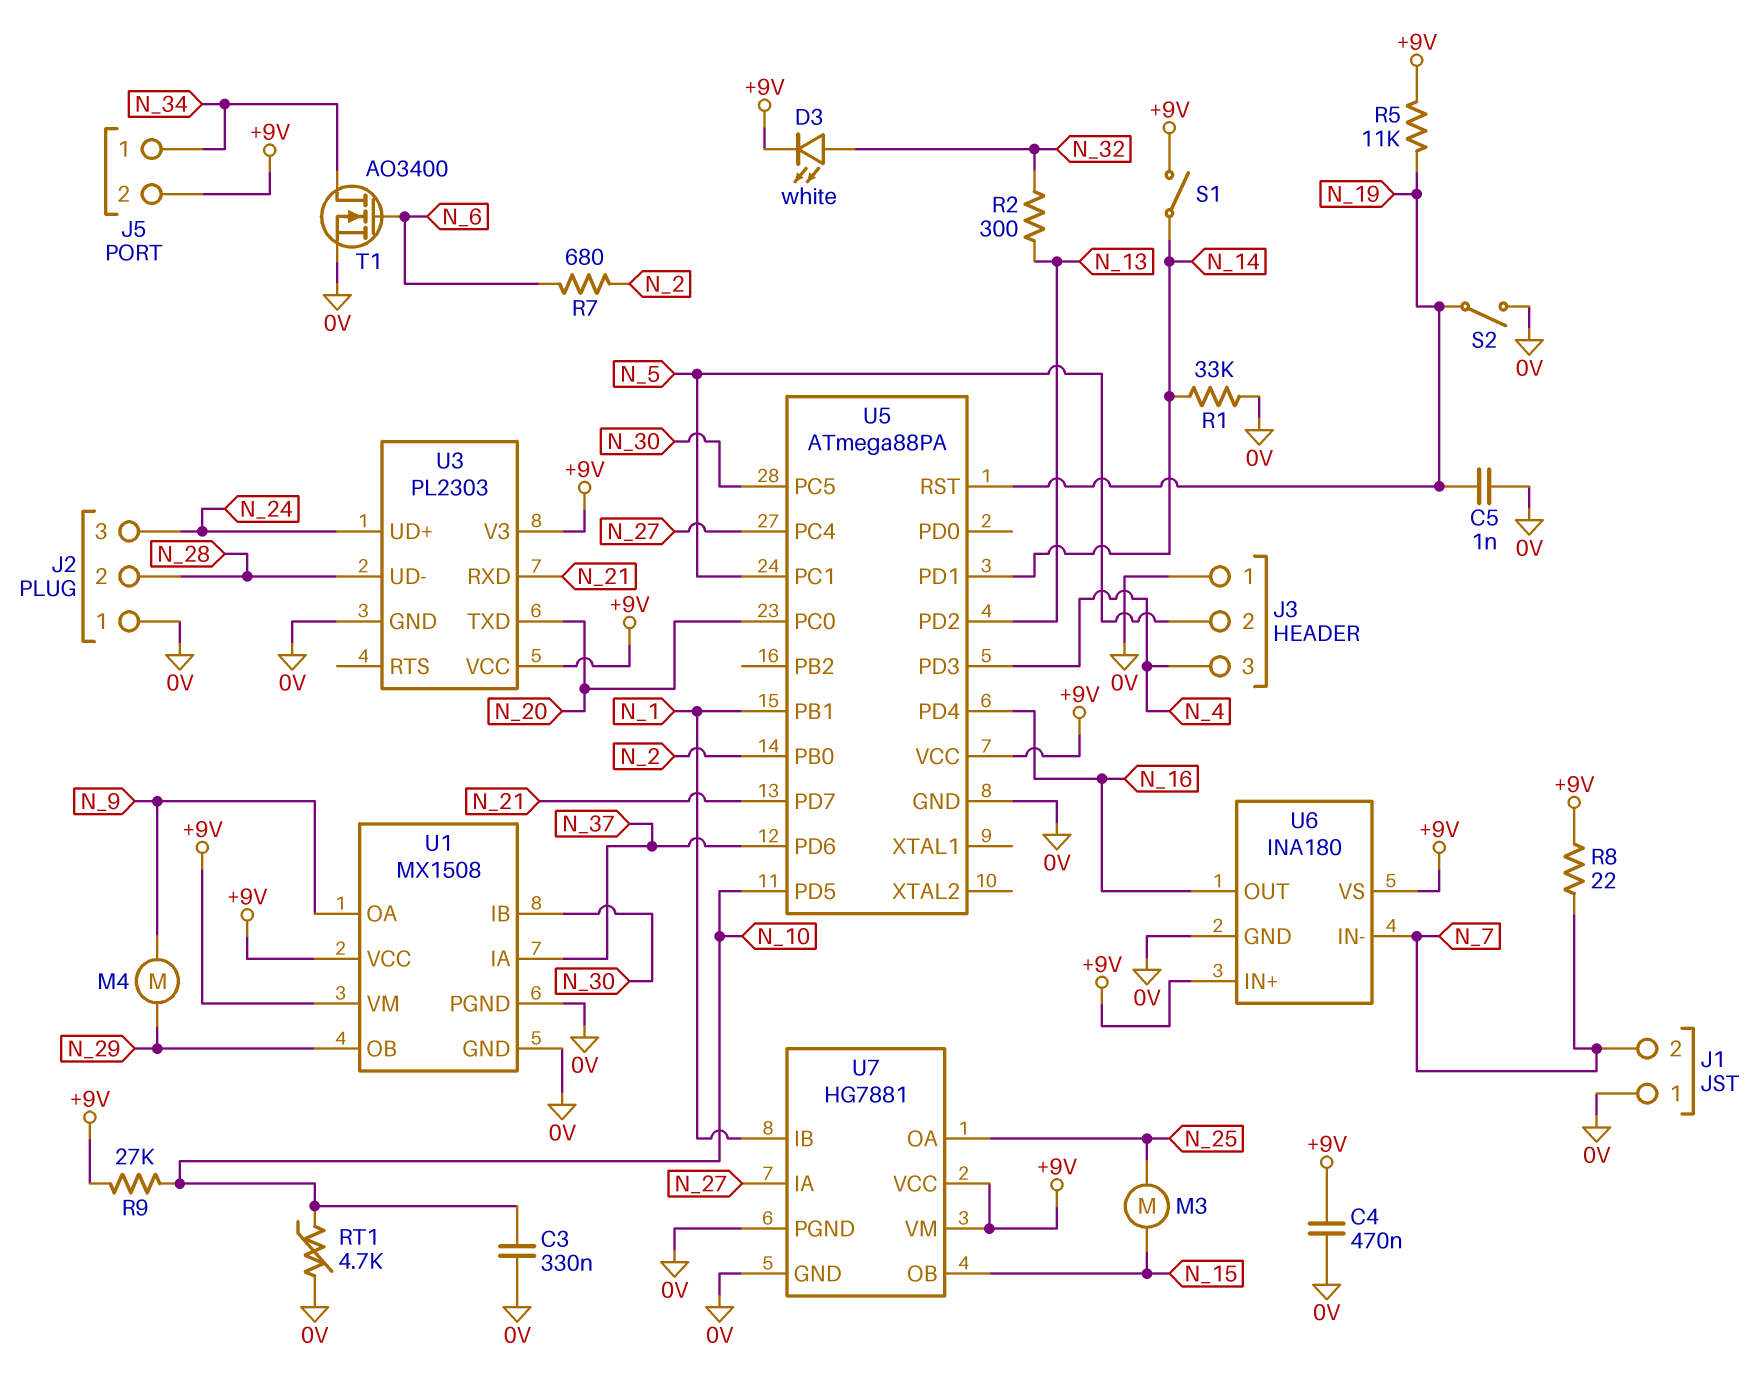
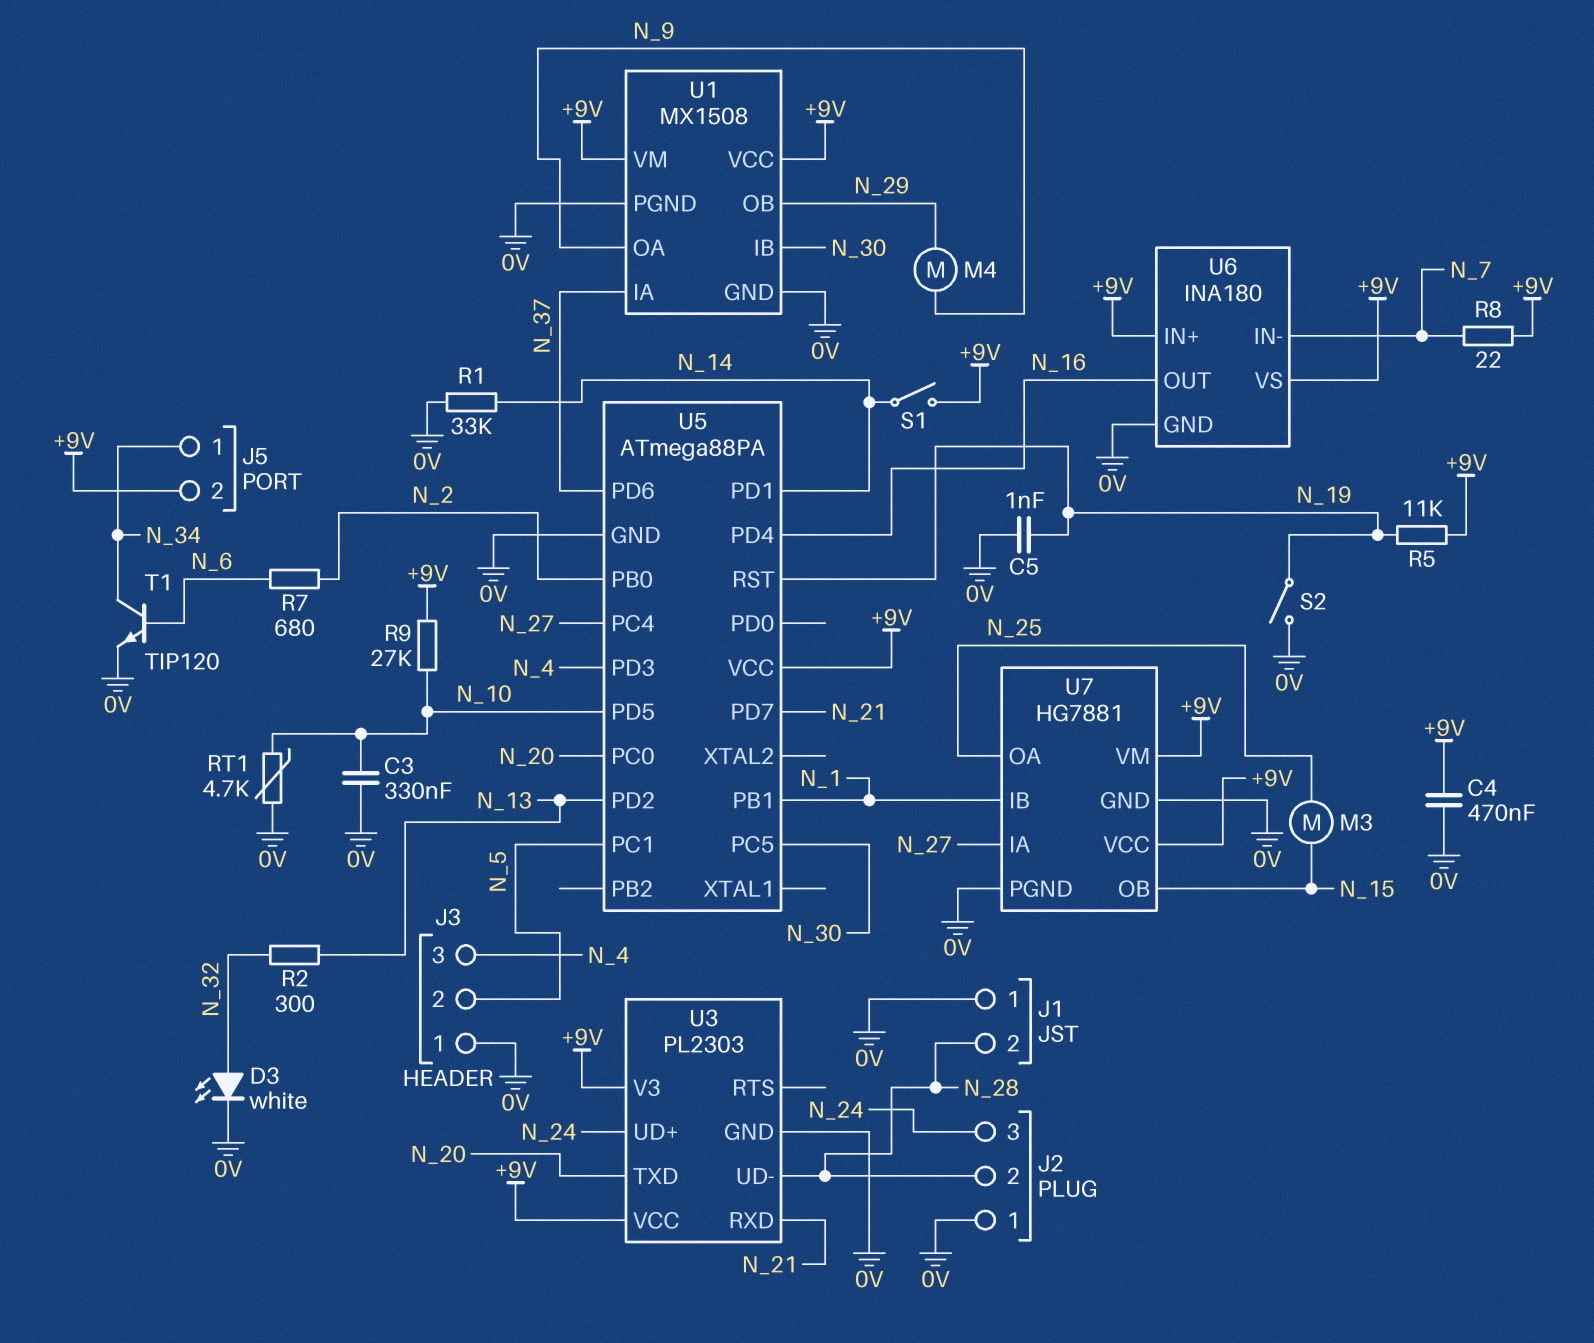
D3: LED white (A N_32, K +9V) -> LED white (A N_32, K 0V)
J1 pin 2: N_7 -> N_28
T1: NMOS AO3400 (G N_6, D N_34, S 0V) -> NPN TIP120 (B N_6, C N_34, E 0V)

